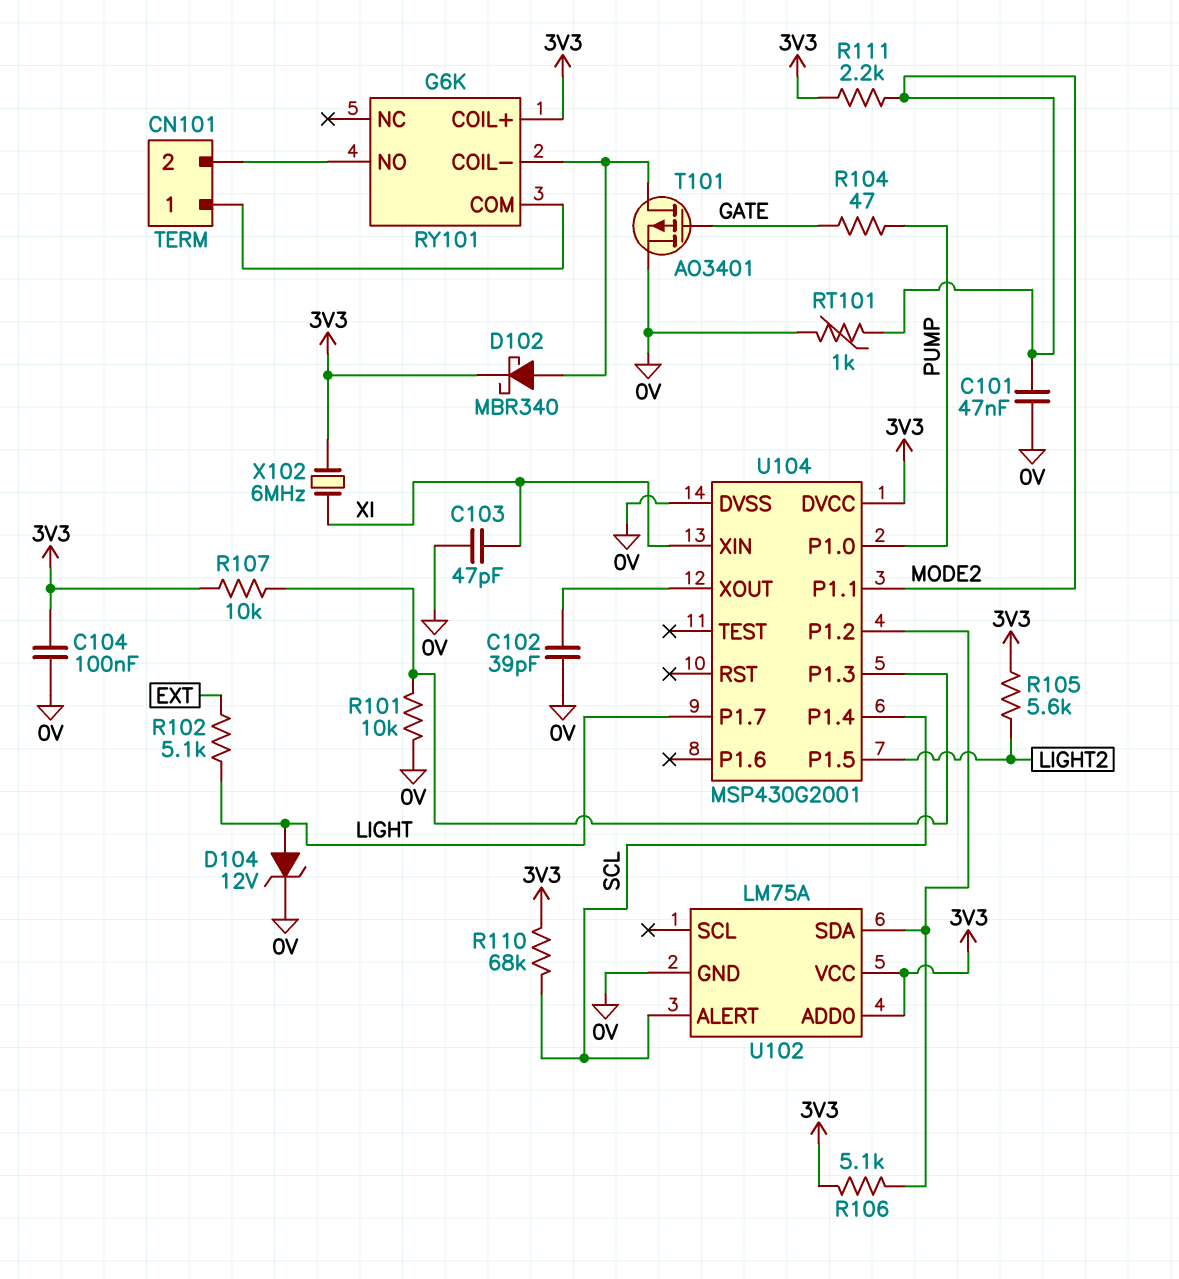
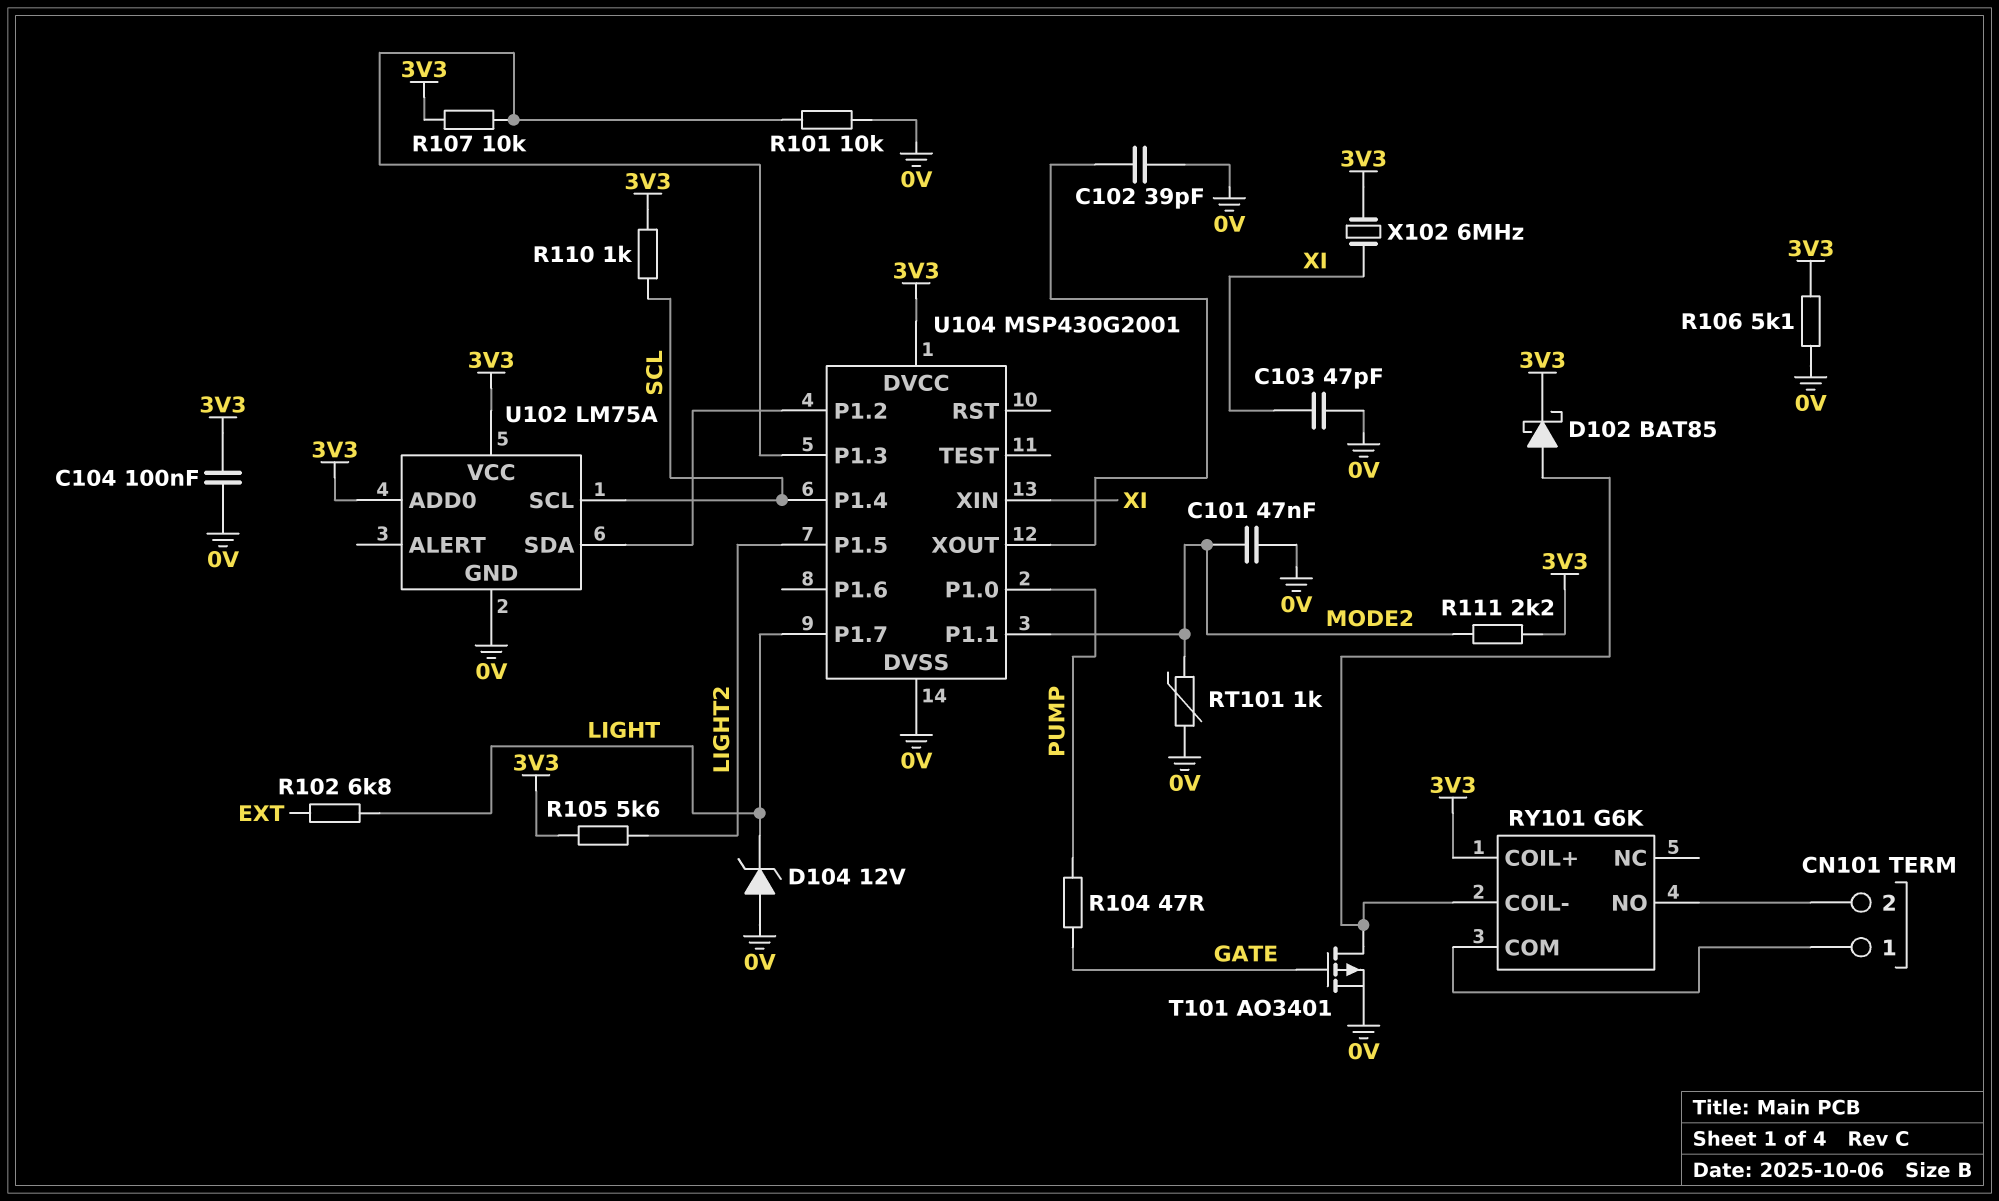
D102: schottky MBR340 (A RY101/COIL-, K 3V3) -> schottky BAT85 (A RY101/COIL-, K 3V3)
D104: zener 12V (A LIGHT, K 0V) -> zener 12V (A 0V, K LIGHT)
R102: 5.1k (EXT, LIGHT) -> 6.8k (EXT, LIGHT)
R106: 5.1k (3V3, U102/SDA) -> 5.1k (0V, 3V3)
R110: 68k (3V3, SCL) -> 1k (3V3, SCL)
U102 pin ALERT: SCL -> none
U102 pin SCL: none -> SCL

